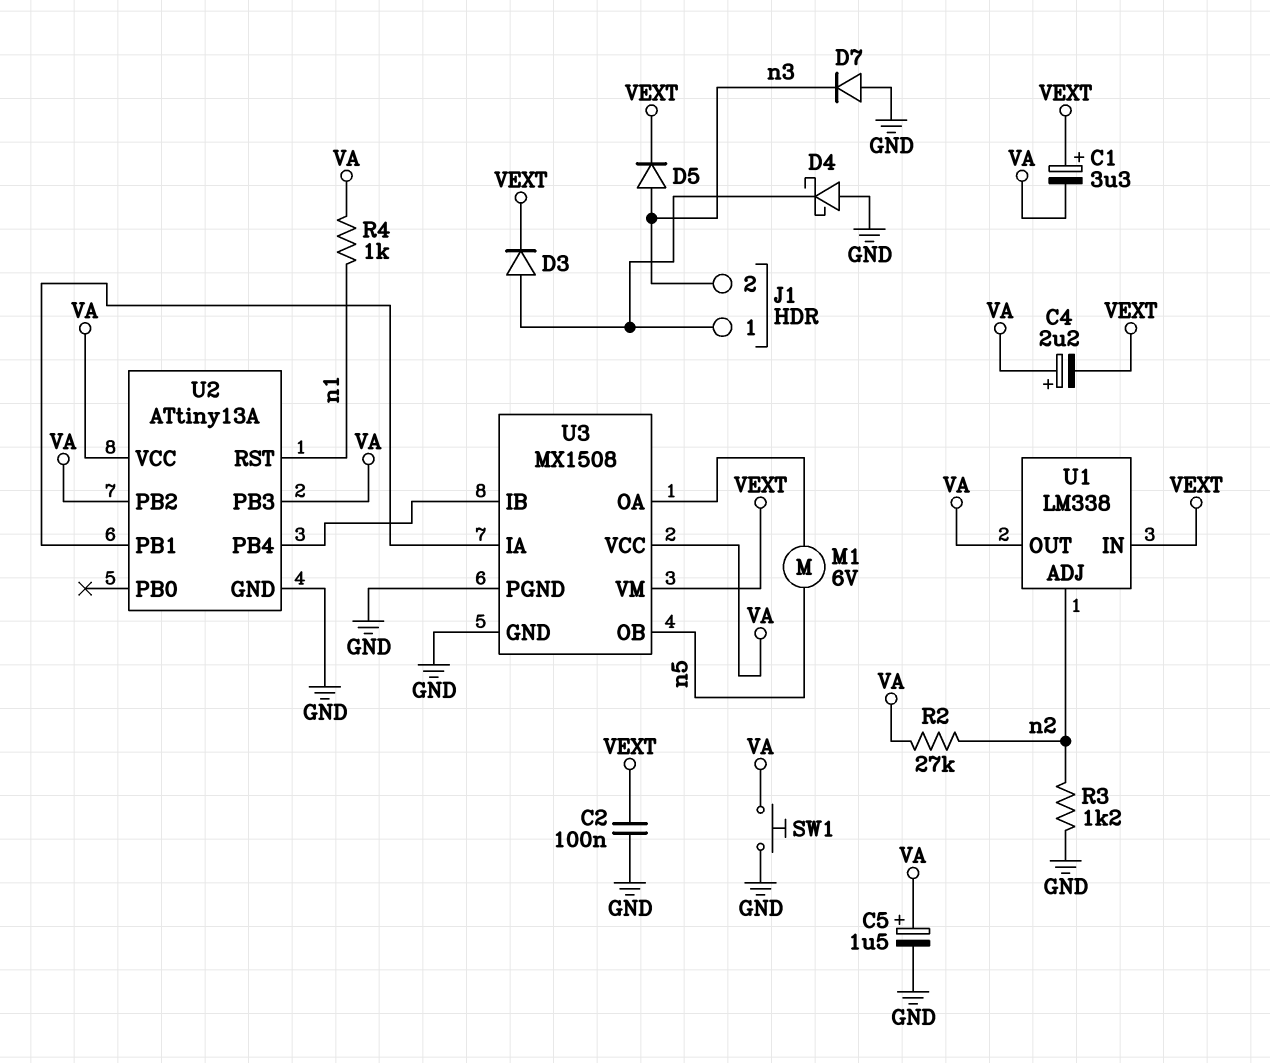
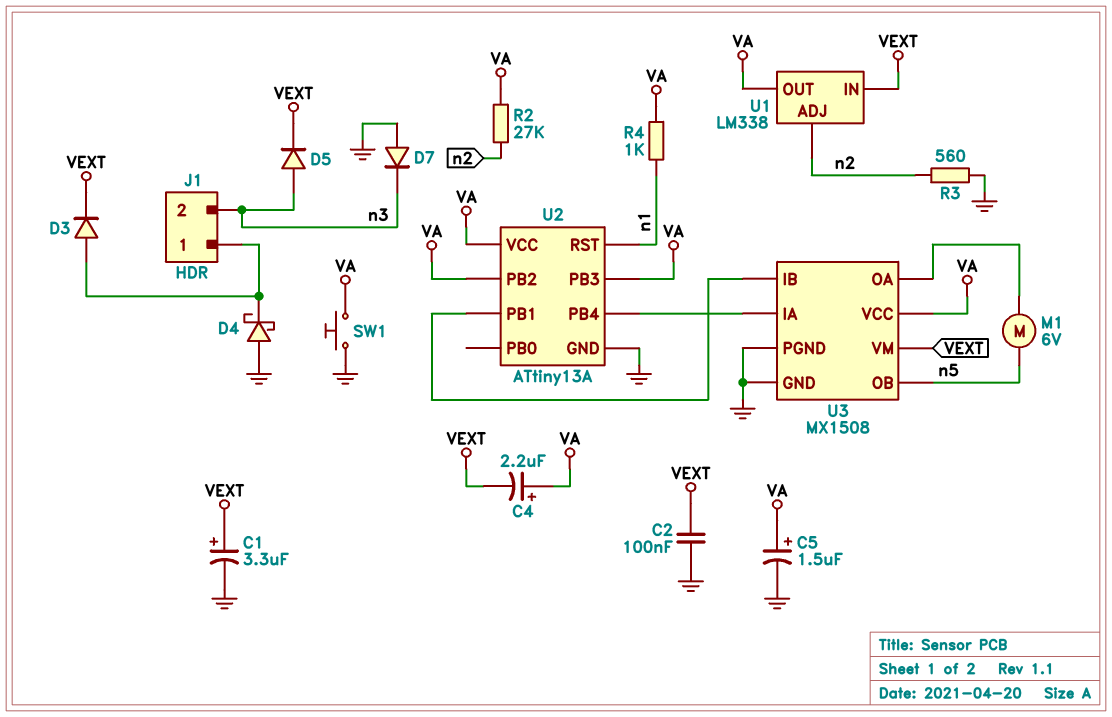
C1: 3.3uF (plus VEXT, minus VA) -> 3.3uF (plus VEXT, minus GND)
R3: 1.2k (GND, n2) -> 560 (GND, n2)
U3 pin IA: U2/PB1 -> U2/PB4
U3 pin IB: U2/PB4 -> U2/PB1

